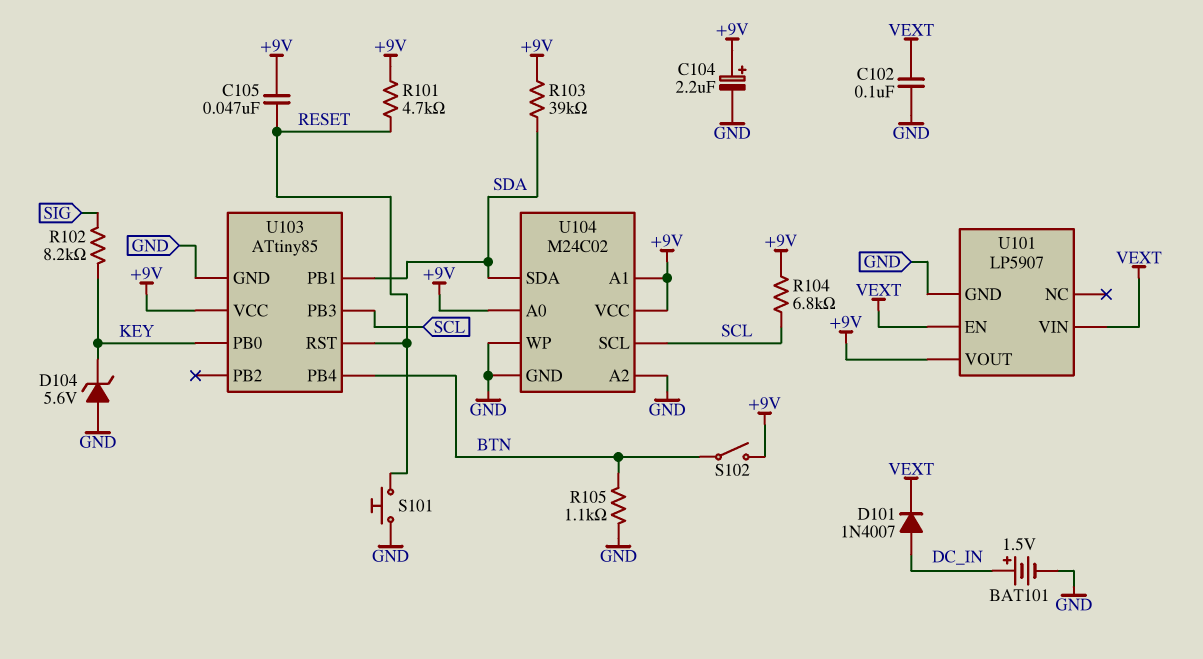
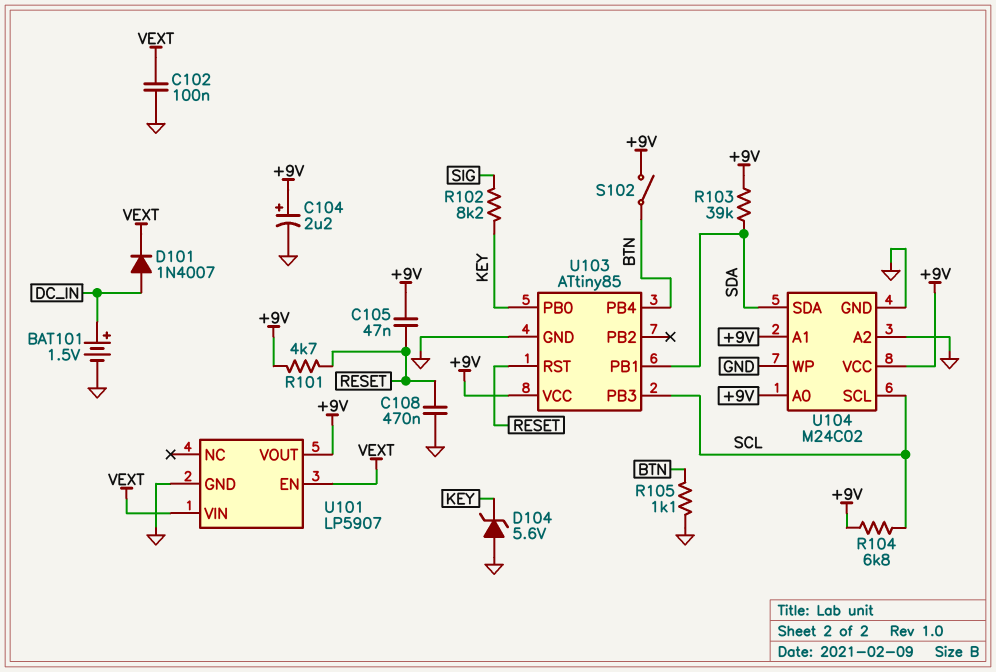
C108: none -> 470nF (GND, RESET)
S101: button (GND, RESET) -> none

